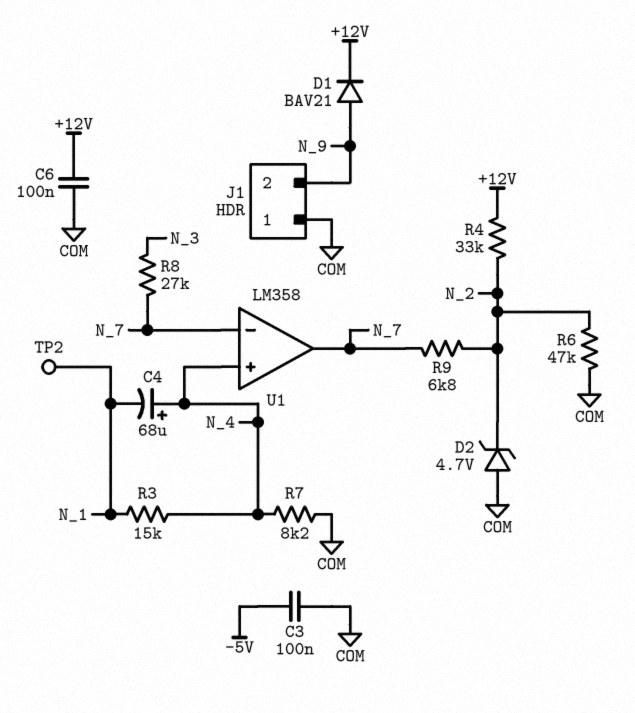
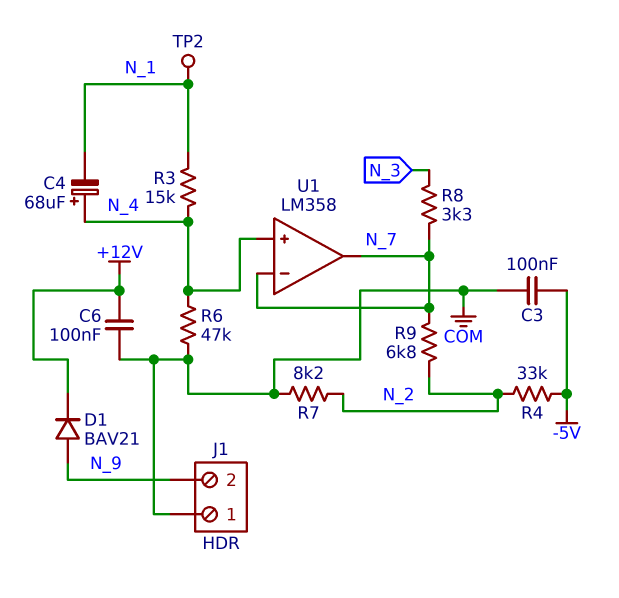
D2: zener 4.7V (A COM, K N_2) -> none
R4: 33k (+12V, N_2) -> 33k (-5V, N_2)
R6: 47k (COM, N_2) -> 47k (COM, N_4)
R7: 8.2k (COM, N_4) -> 8.2k (COM, N_2)
R8: 27k (N_3, N_7) -> 3.3k (N_3, N_7)

